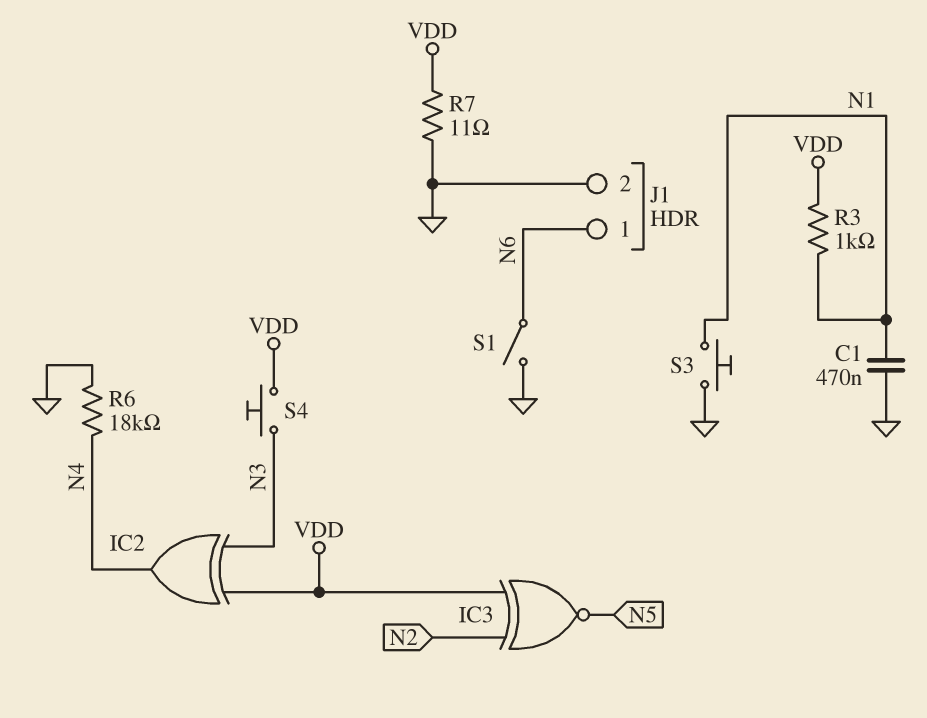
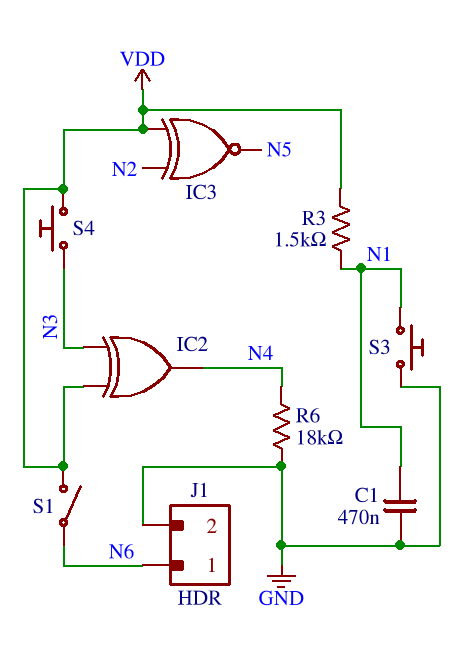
R3: 1k (N1, VDD) -> 1.5k (N1, VDD)
R7: 11 (GND, VDD) -> none
S1: switch (GND, N6) -> switch (N6, VDD)

